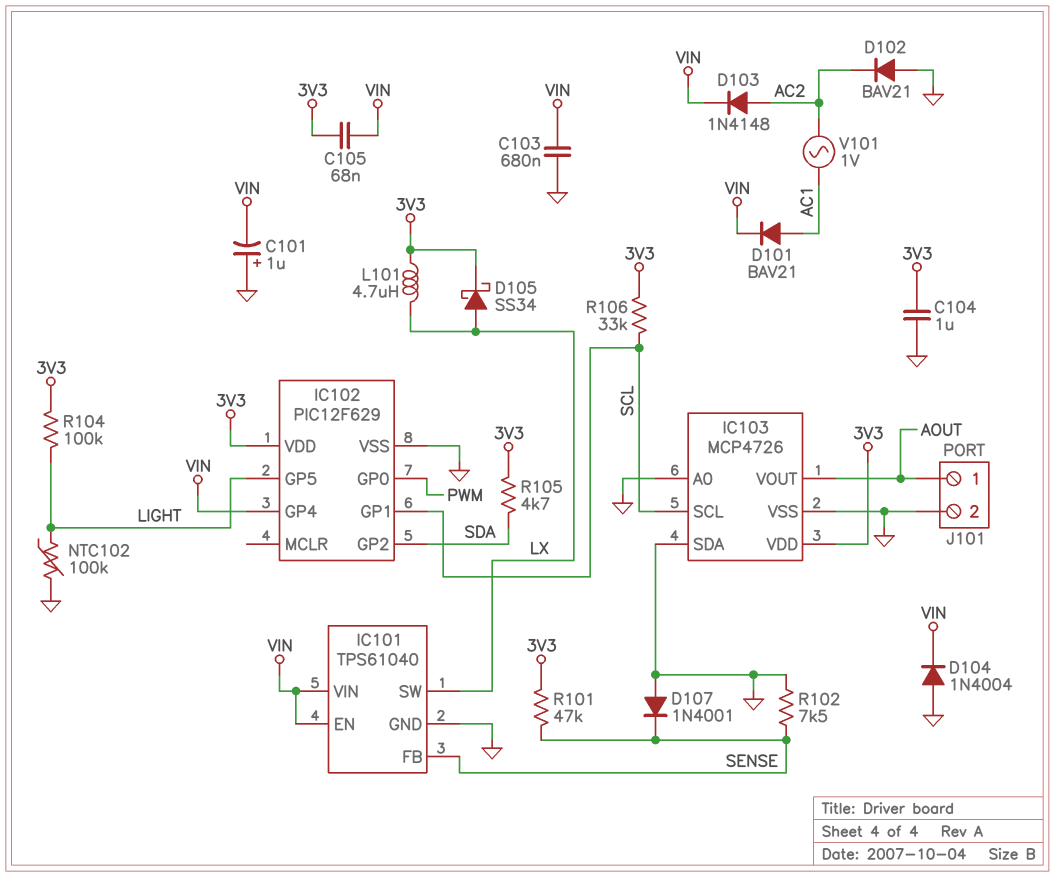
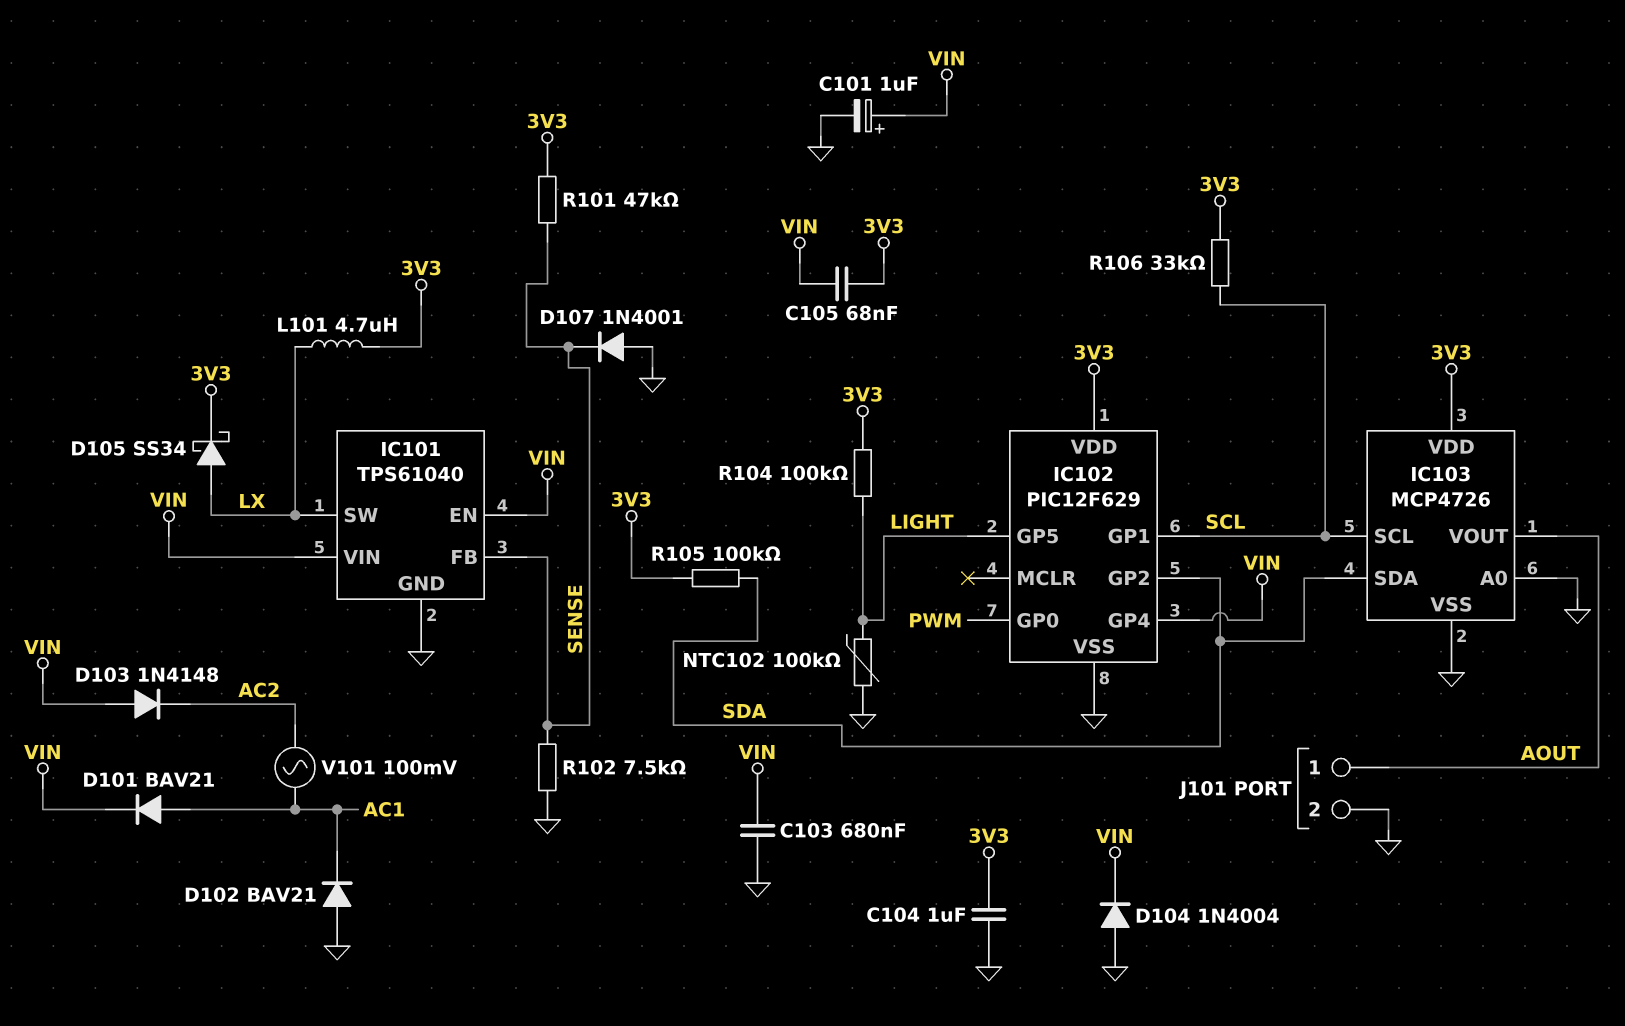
C101: 1uF (plus GND, minus VIN) -> 1uF (plus VIN, minus GND)
D102: diode BAV21 (A GND, K AC2) -> diode BAV21 (A GND, K AC1)
D103: diode 1N4148 (A AC2, K VIN) -> diode 1N4148 (A VIN, K AC2)
IC103 pin SDA: GND -> SDA
R105: 4.7k (3V3, SDA) -> 100k (3V3, SDA)
V101: AC 1V (AC1, AC2) -> AC 100mV (AC1, AC2)

